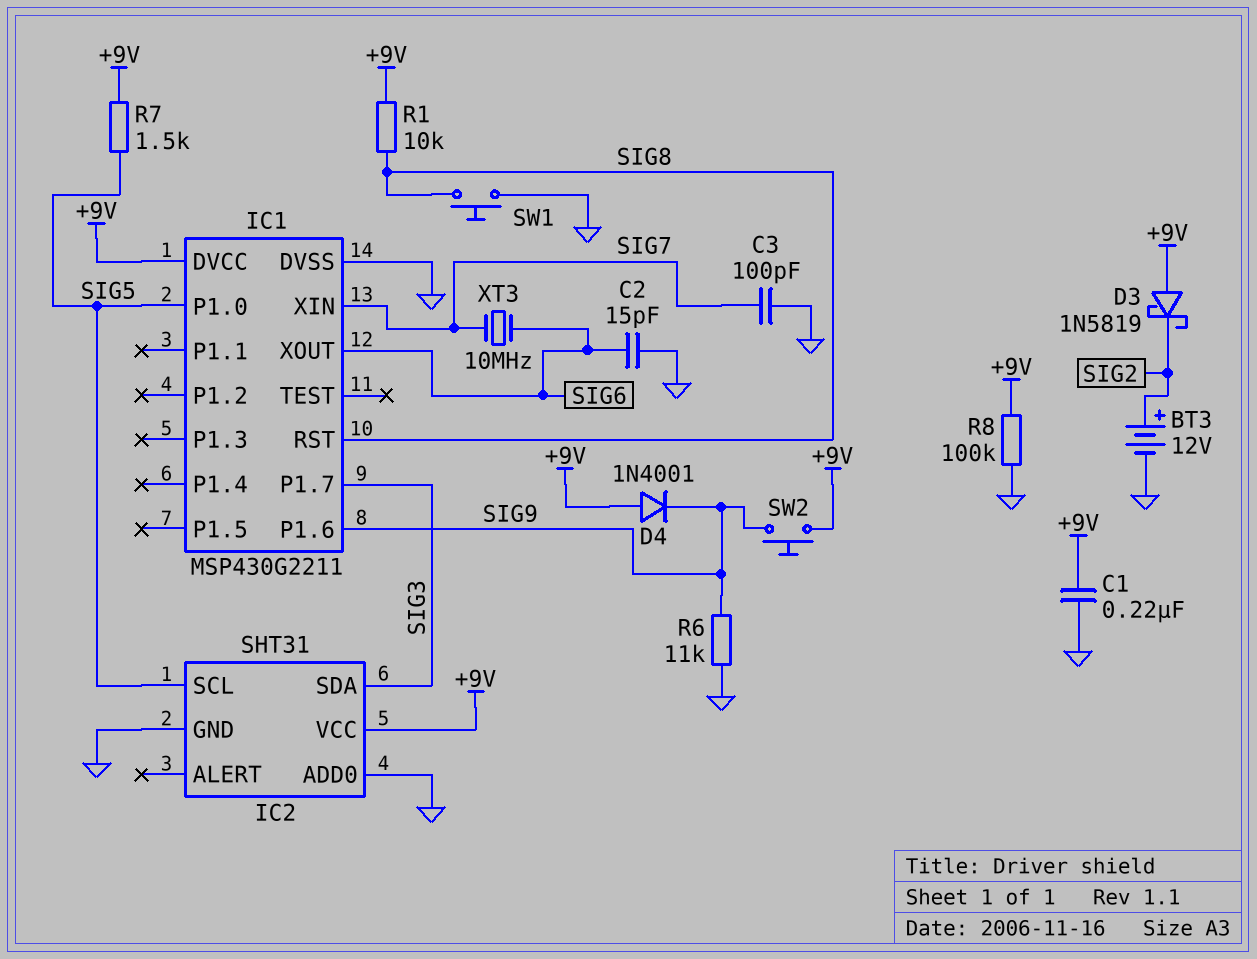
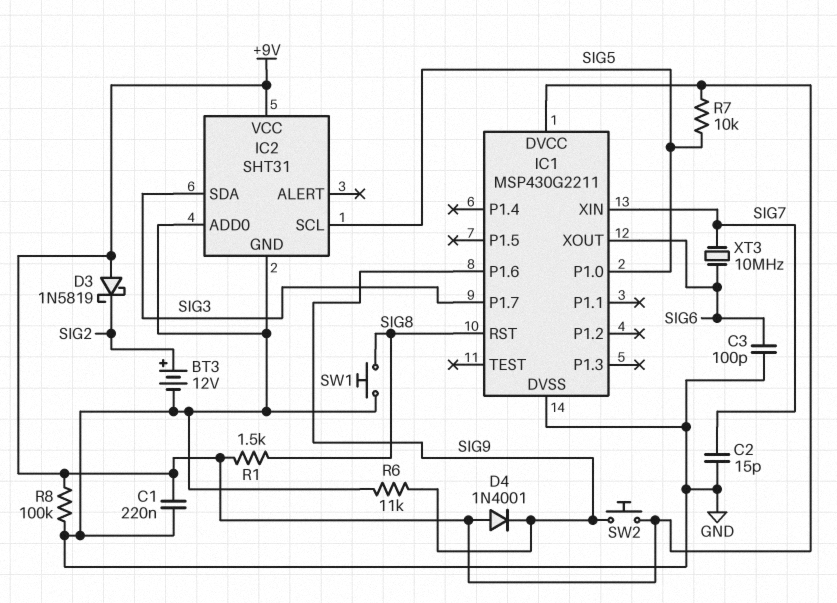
C2: 15pF (GND, SIG6) -> 15pF (GND, SIG7)
C3: 100pF (GND, SIG7) -> 100pF (GND, SIG6)
R1: 10k (+9V, SIG8) -> 1.5k (+9V, SIG8)
R7: 1.5k (+9V, SIG5) -> 10k (+9V, SIG5)

